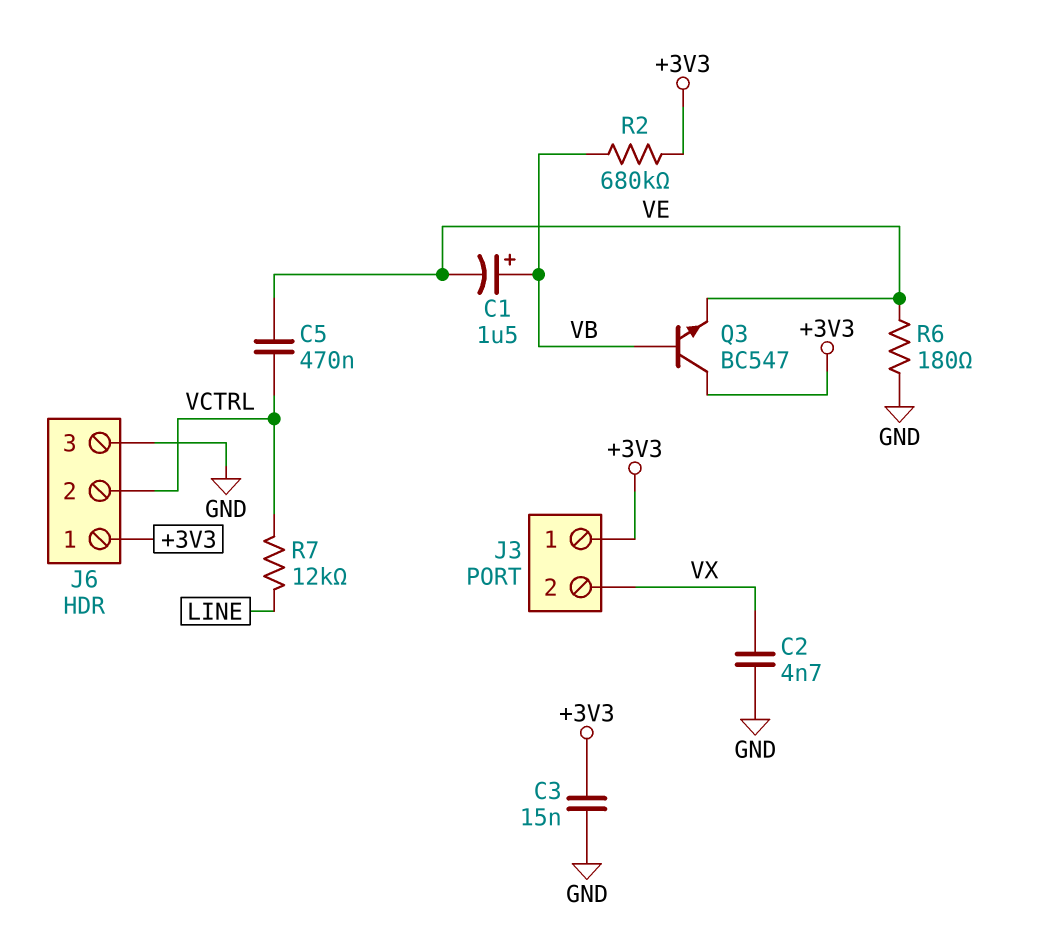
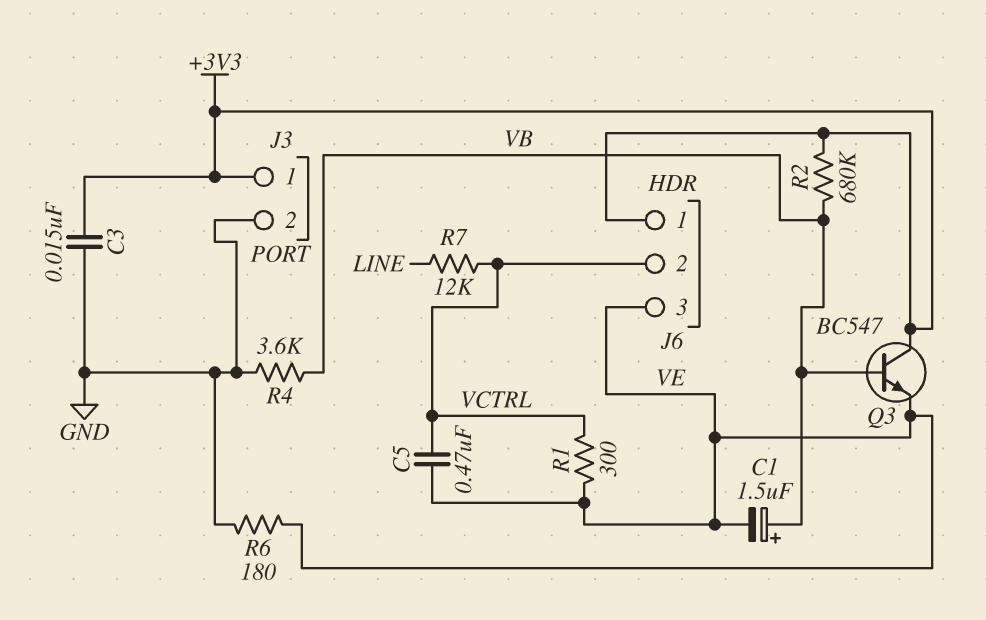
C2: 4.7nF (GND, VX) -> none
J3 pin 2: VX -> GND
J6 pin 3: GND -> VE
R1: none -> 300 (VCTRL, VE)
R4: none -> 3.6k (GND, VB)

